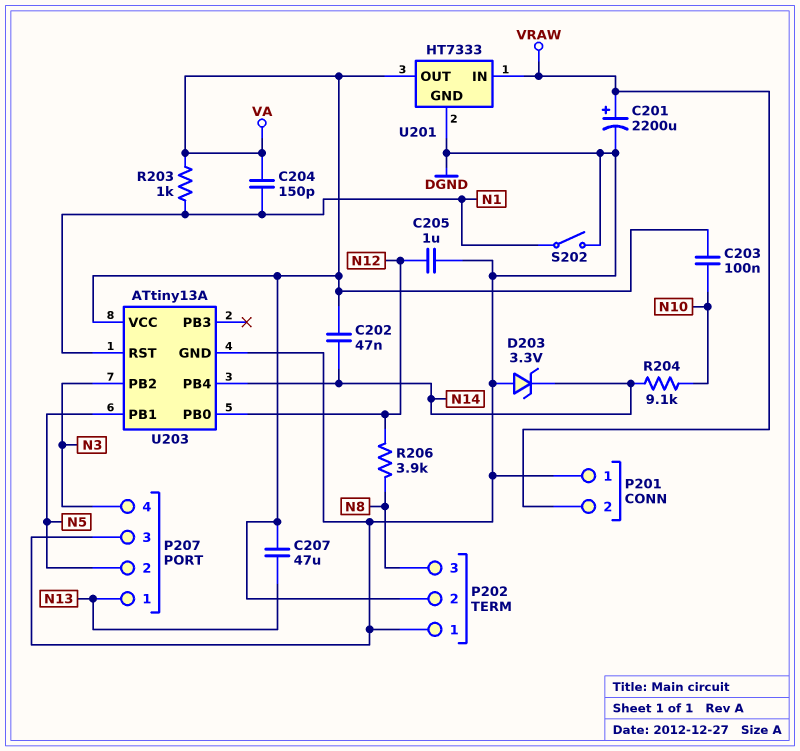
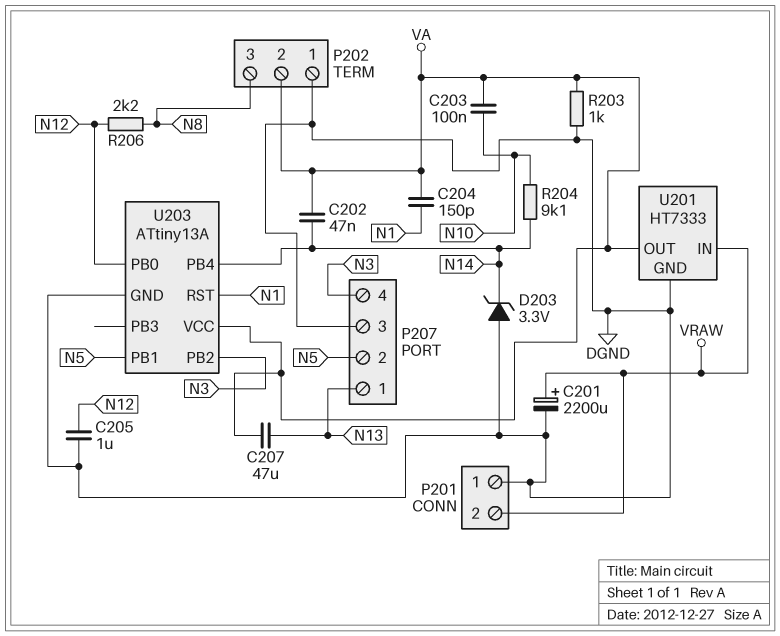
R203: 1k (N1, VA) -> 1k (DGND, VA)
R206: 3.9k (N8, N12) -> 2.2k (N8, N12)
S202: switch (DGND, N1) -> none

